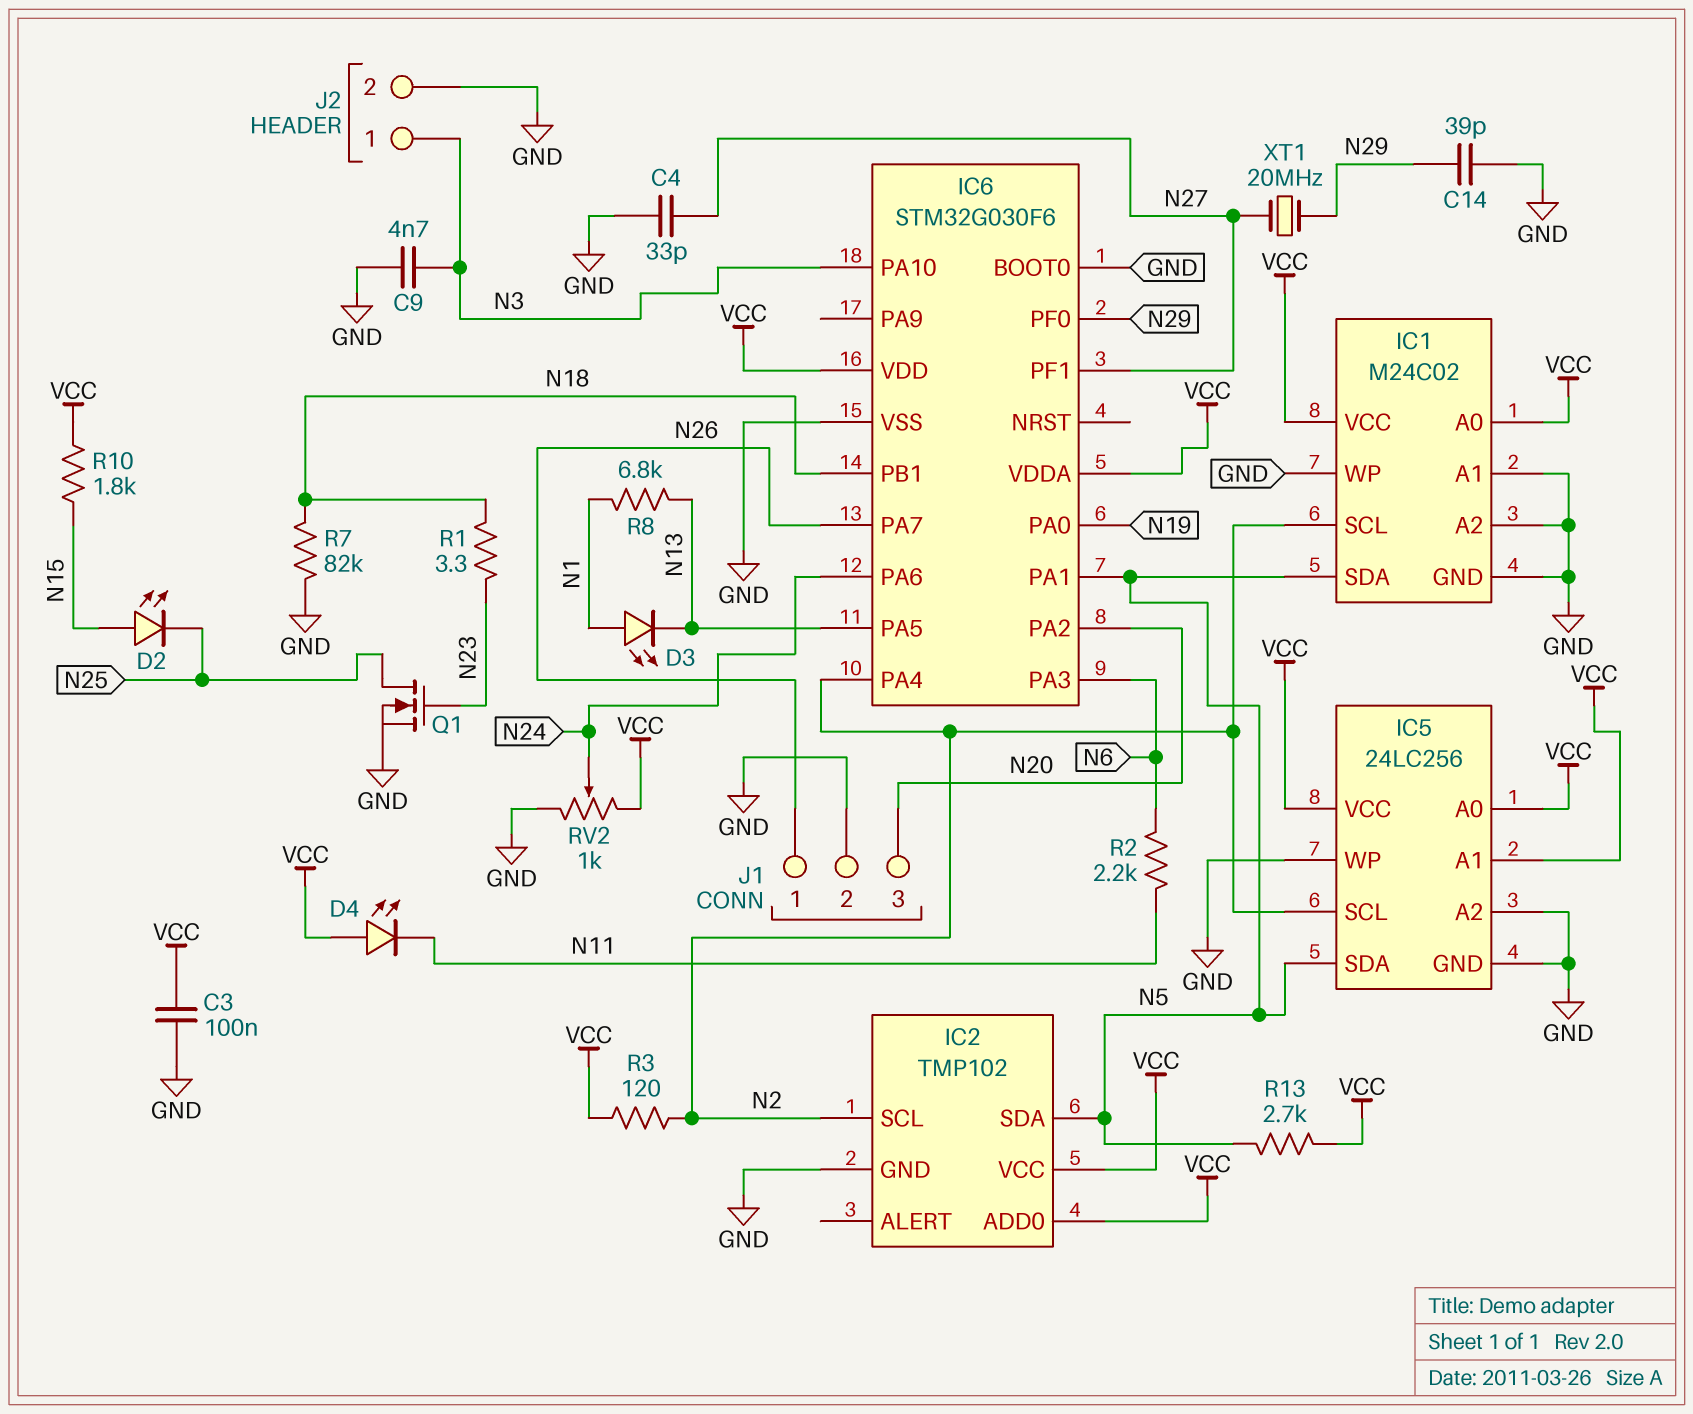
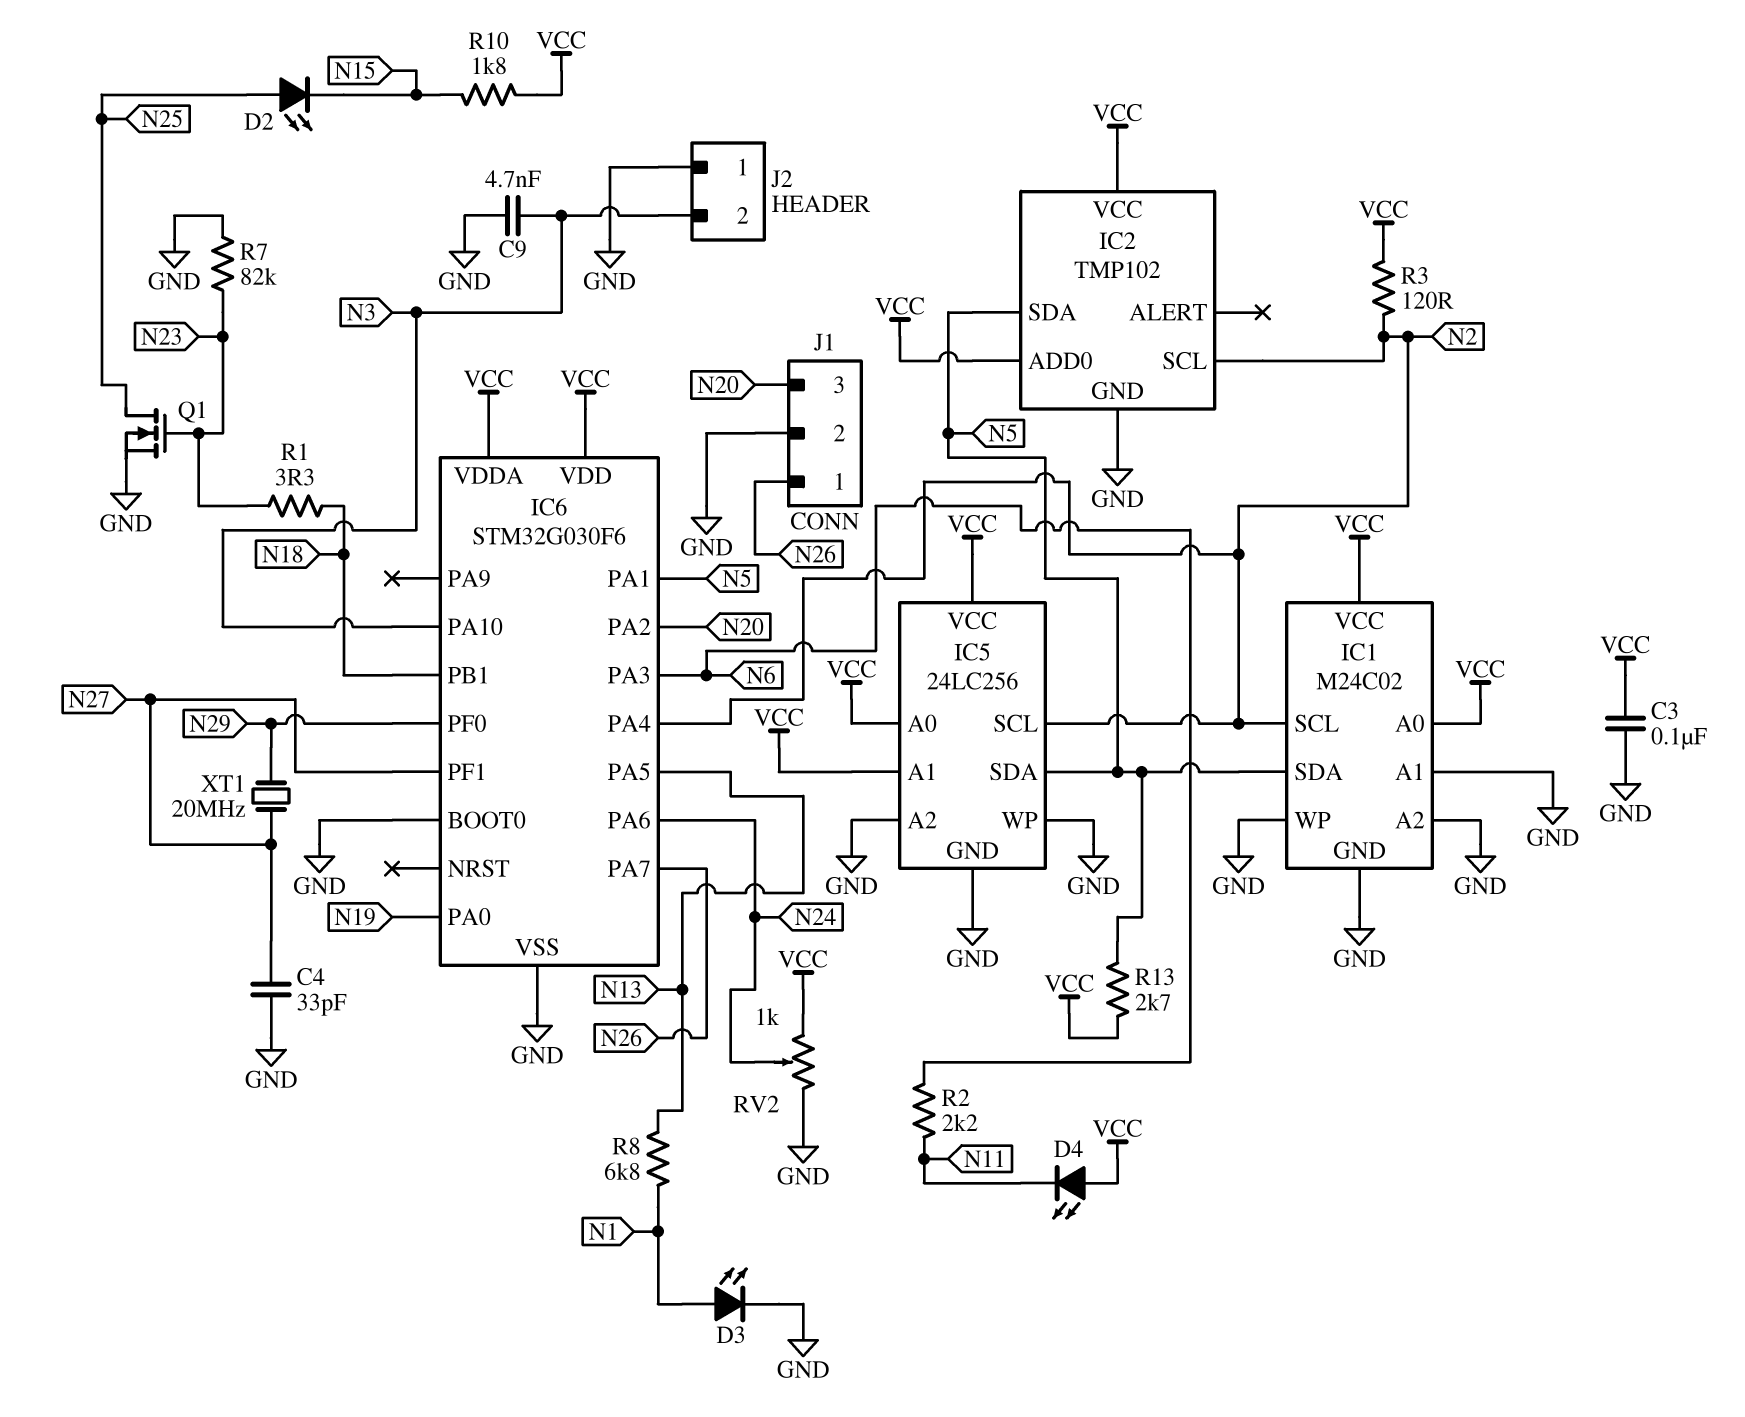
C14: 39pF (GND, N29) -> none
D2: LED (A N15, K N25) -> LED (A N25, K N15)
D3: LED (A N1, K N13) -> LED (A N1, K GND)
J2 pin 1: N3 -> GND
J2 pin 2: GND -> N3
R7: 82k (GND, N18) -> 82k (GND, N23)

